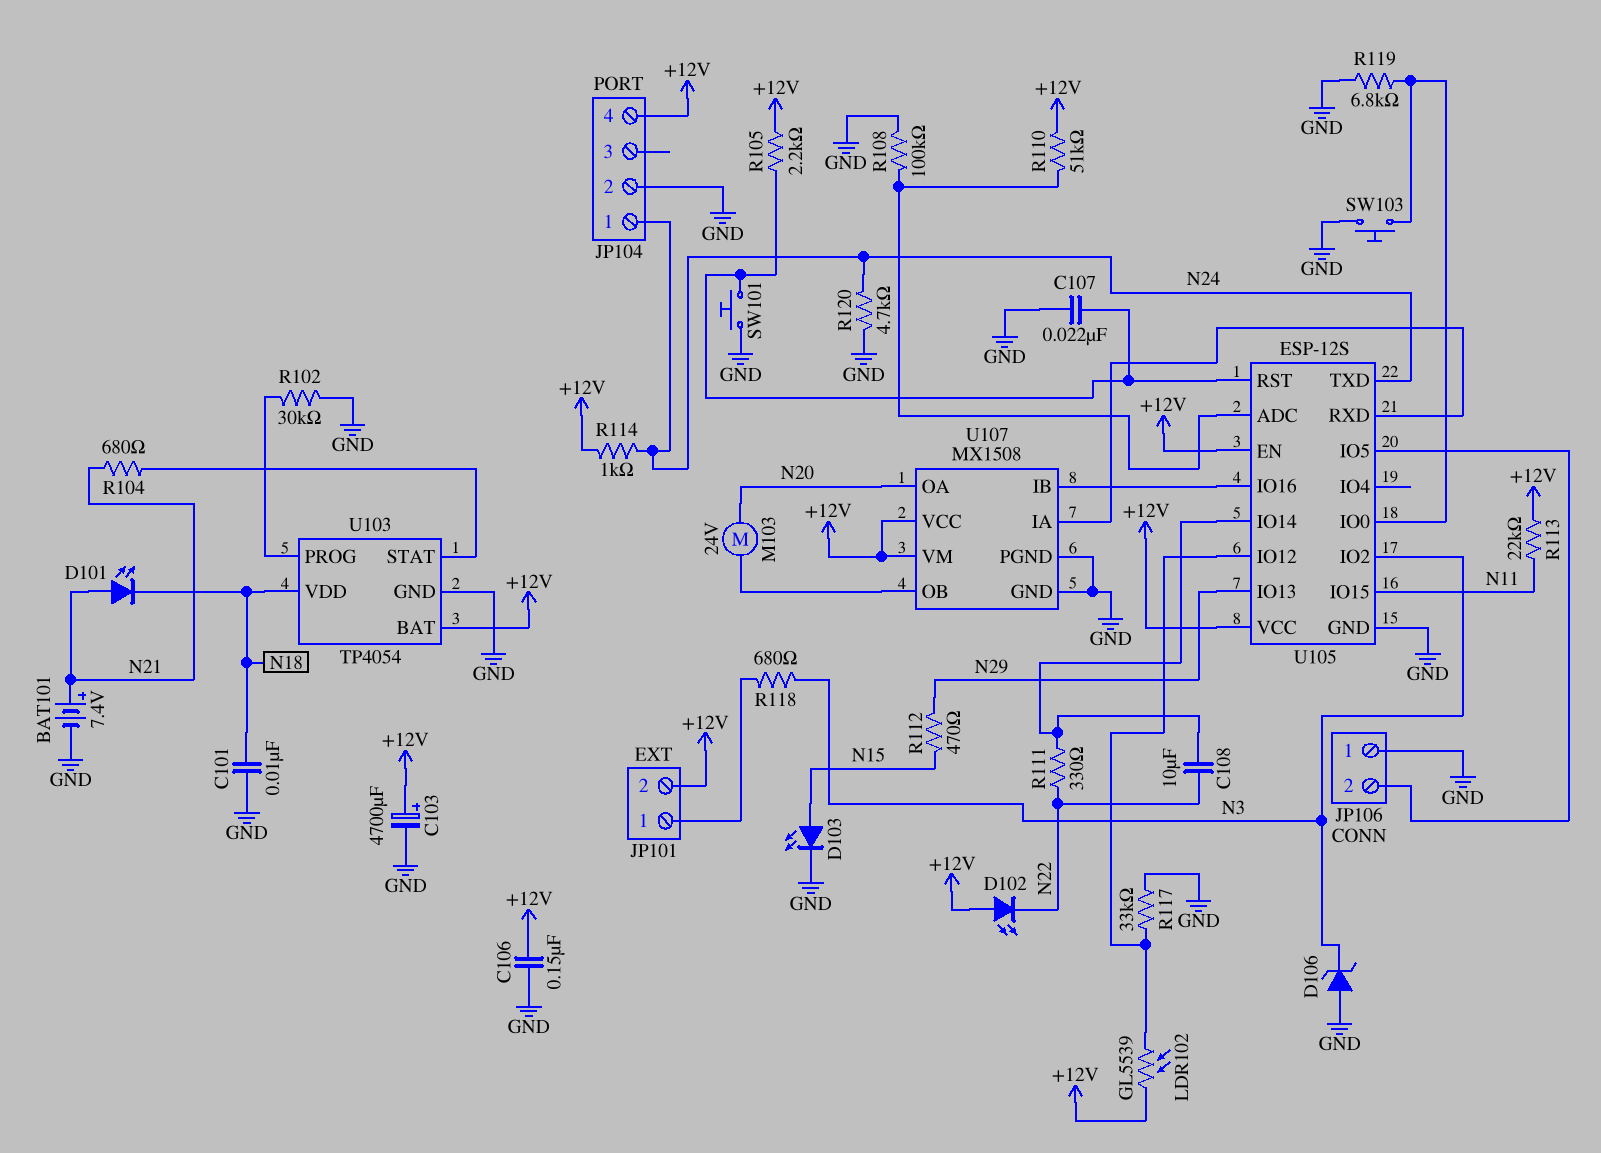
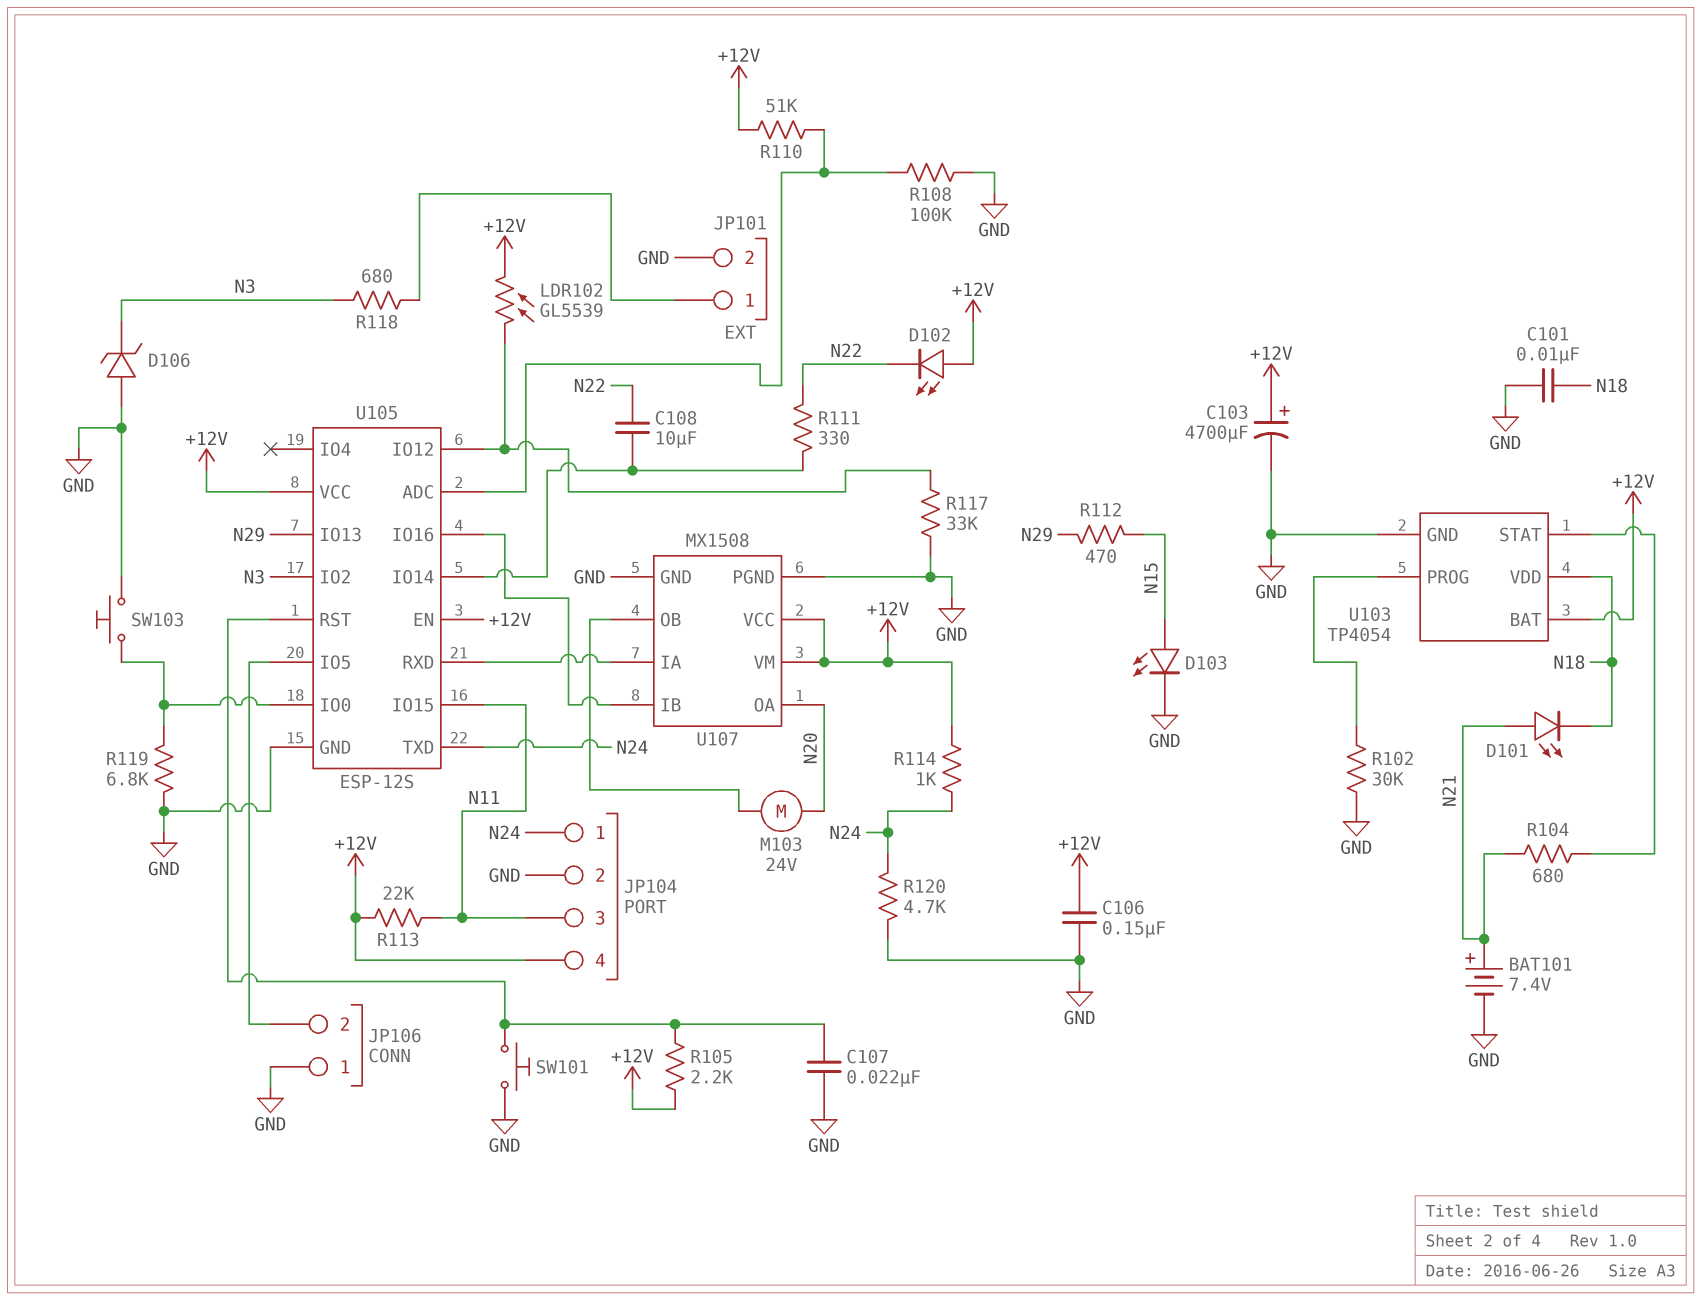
JP101 pin 2: +12V -> GND
JP104 pin 3: none -> N11

